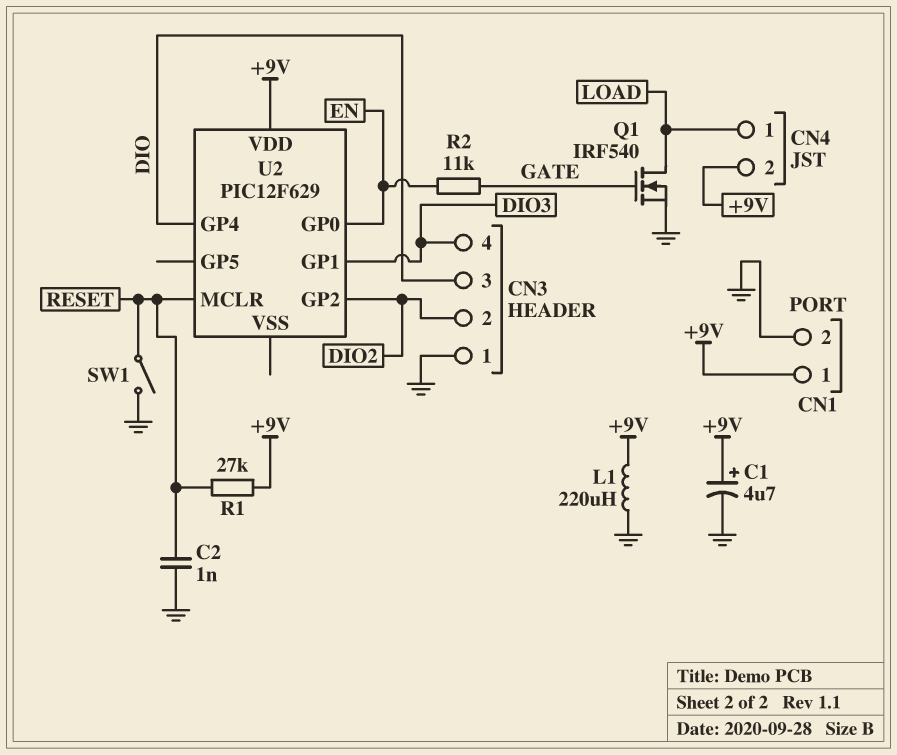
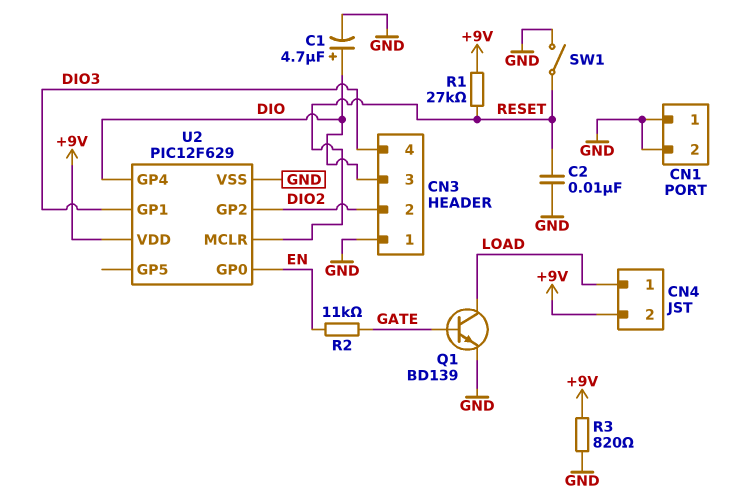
C1: 4.7uF (plus +9V, minus GND) -> 4.7uF (plus DIO, minus GND)
C2: 1nF (GND, RESET) -> 10nF (GND, RESET)
CN1 pin 1: +9V -> GND
L1: 220uH (+9V, GND) -> none
Q1: NMOS IRF540 (G GATE, D LOAD, S GND) -> NPN BD139 (B GATE, C LOAD, E GND)
R3: none -> 820 (+9V, GND)
U2 pin VSS: none -> GND

